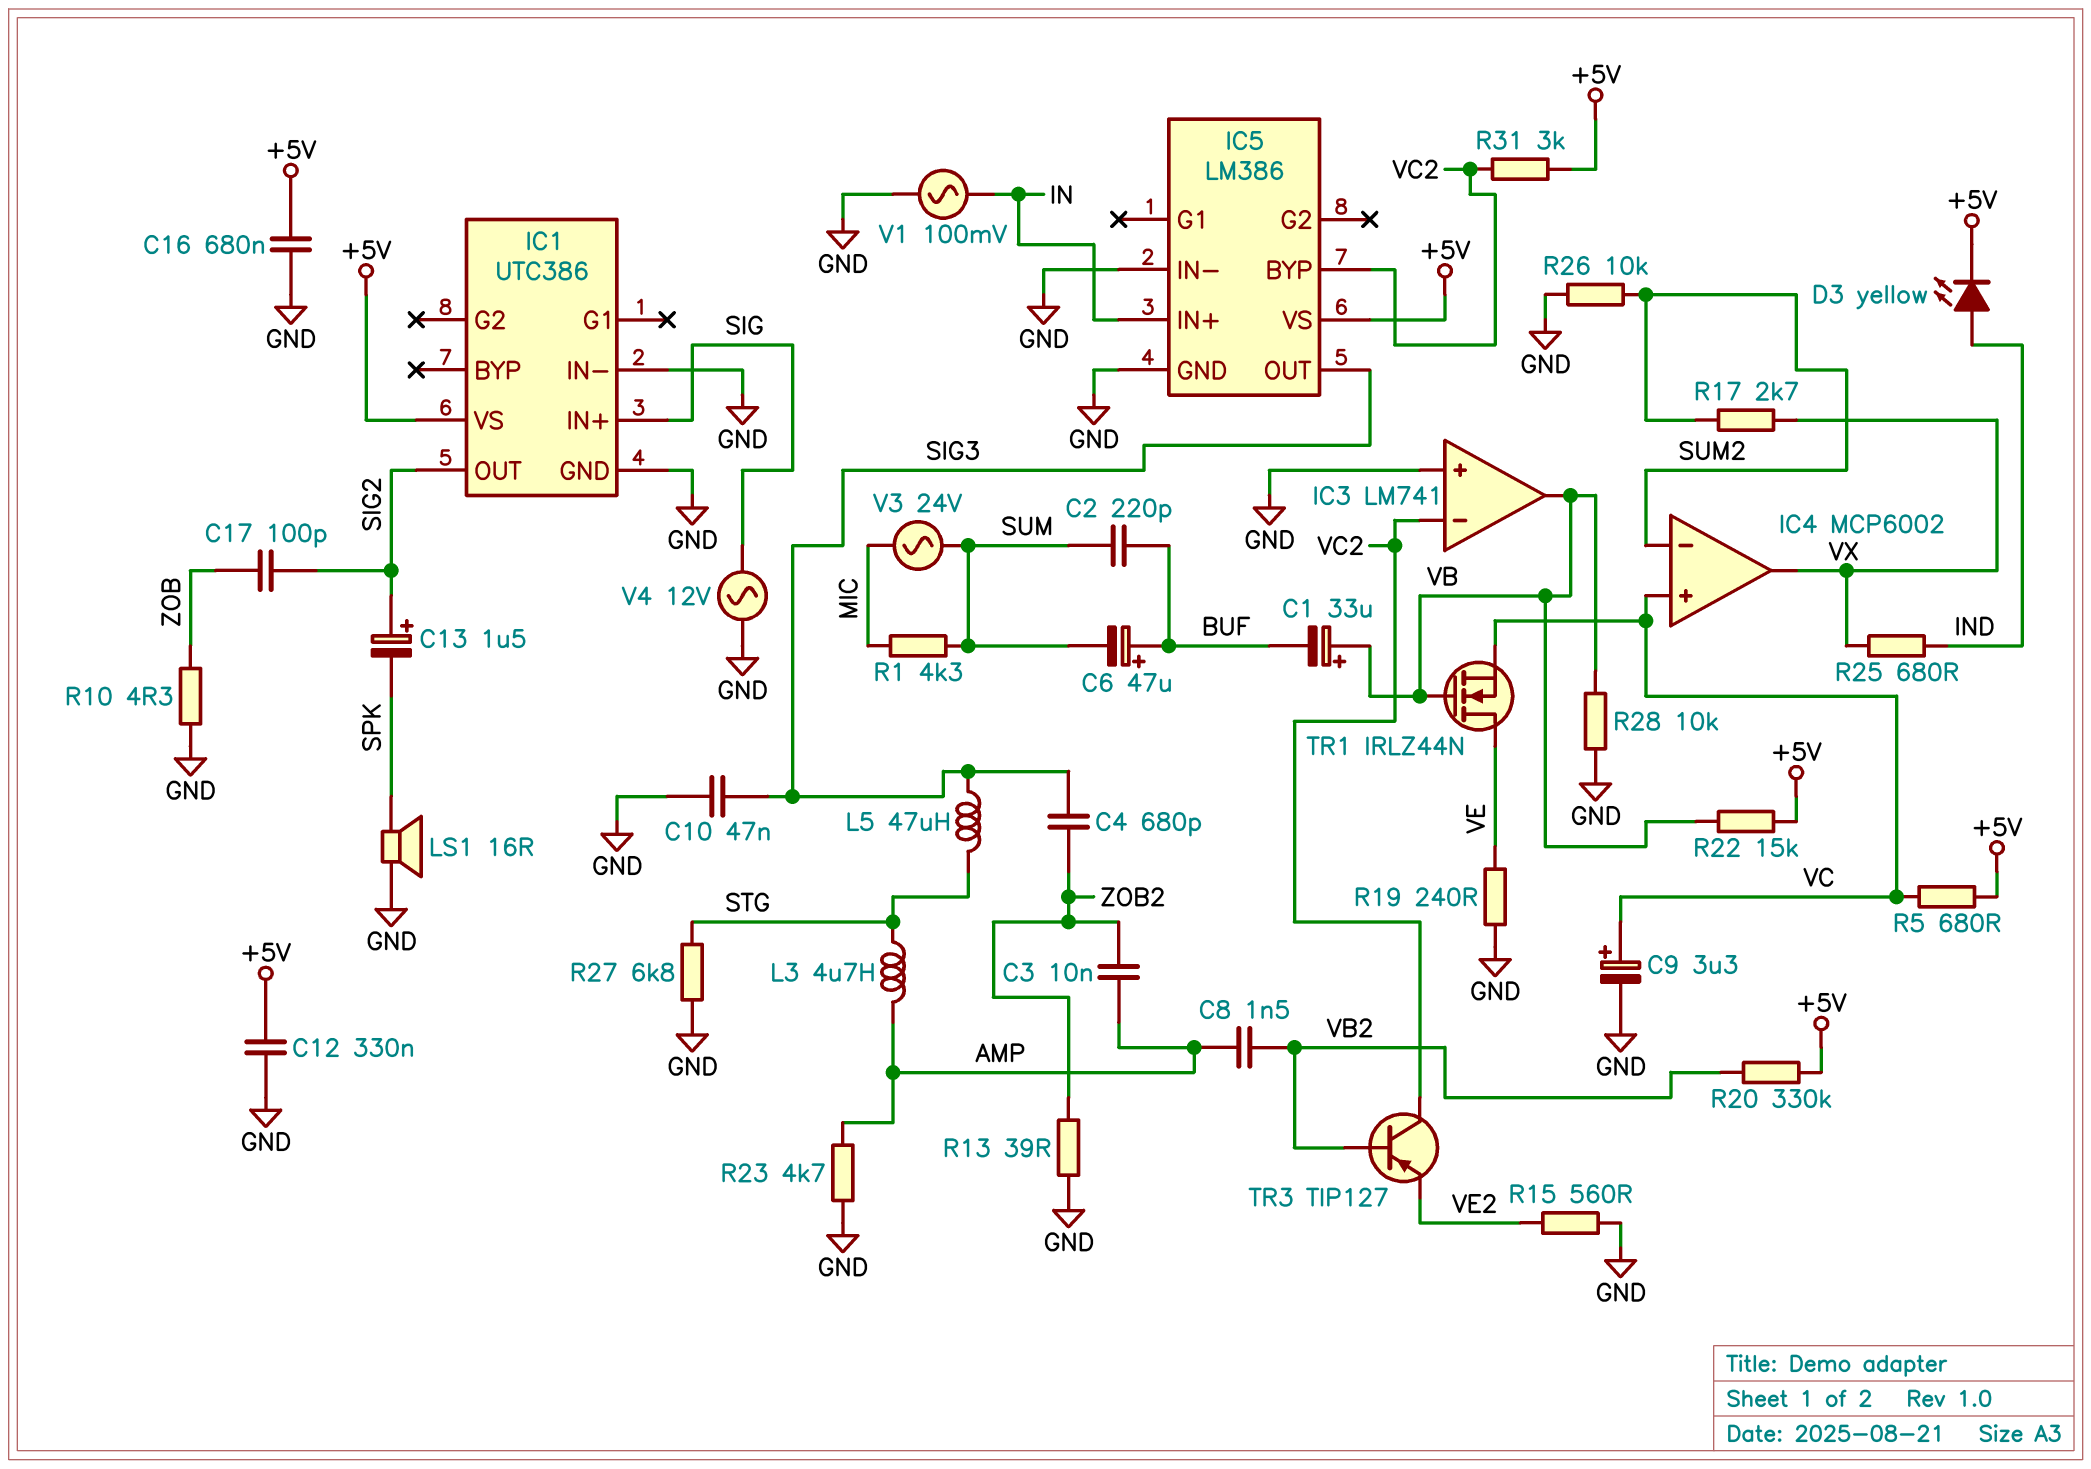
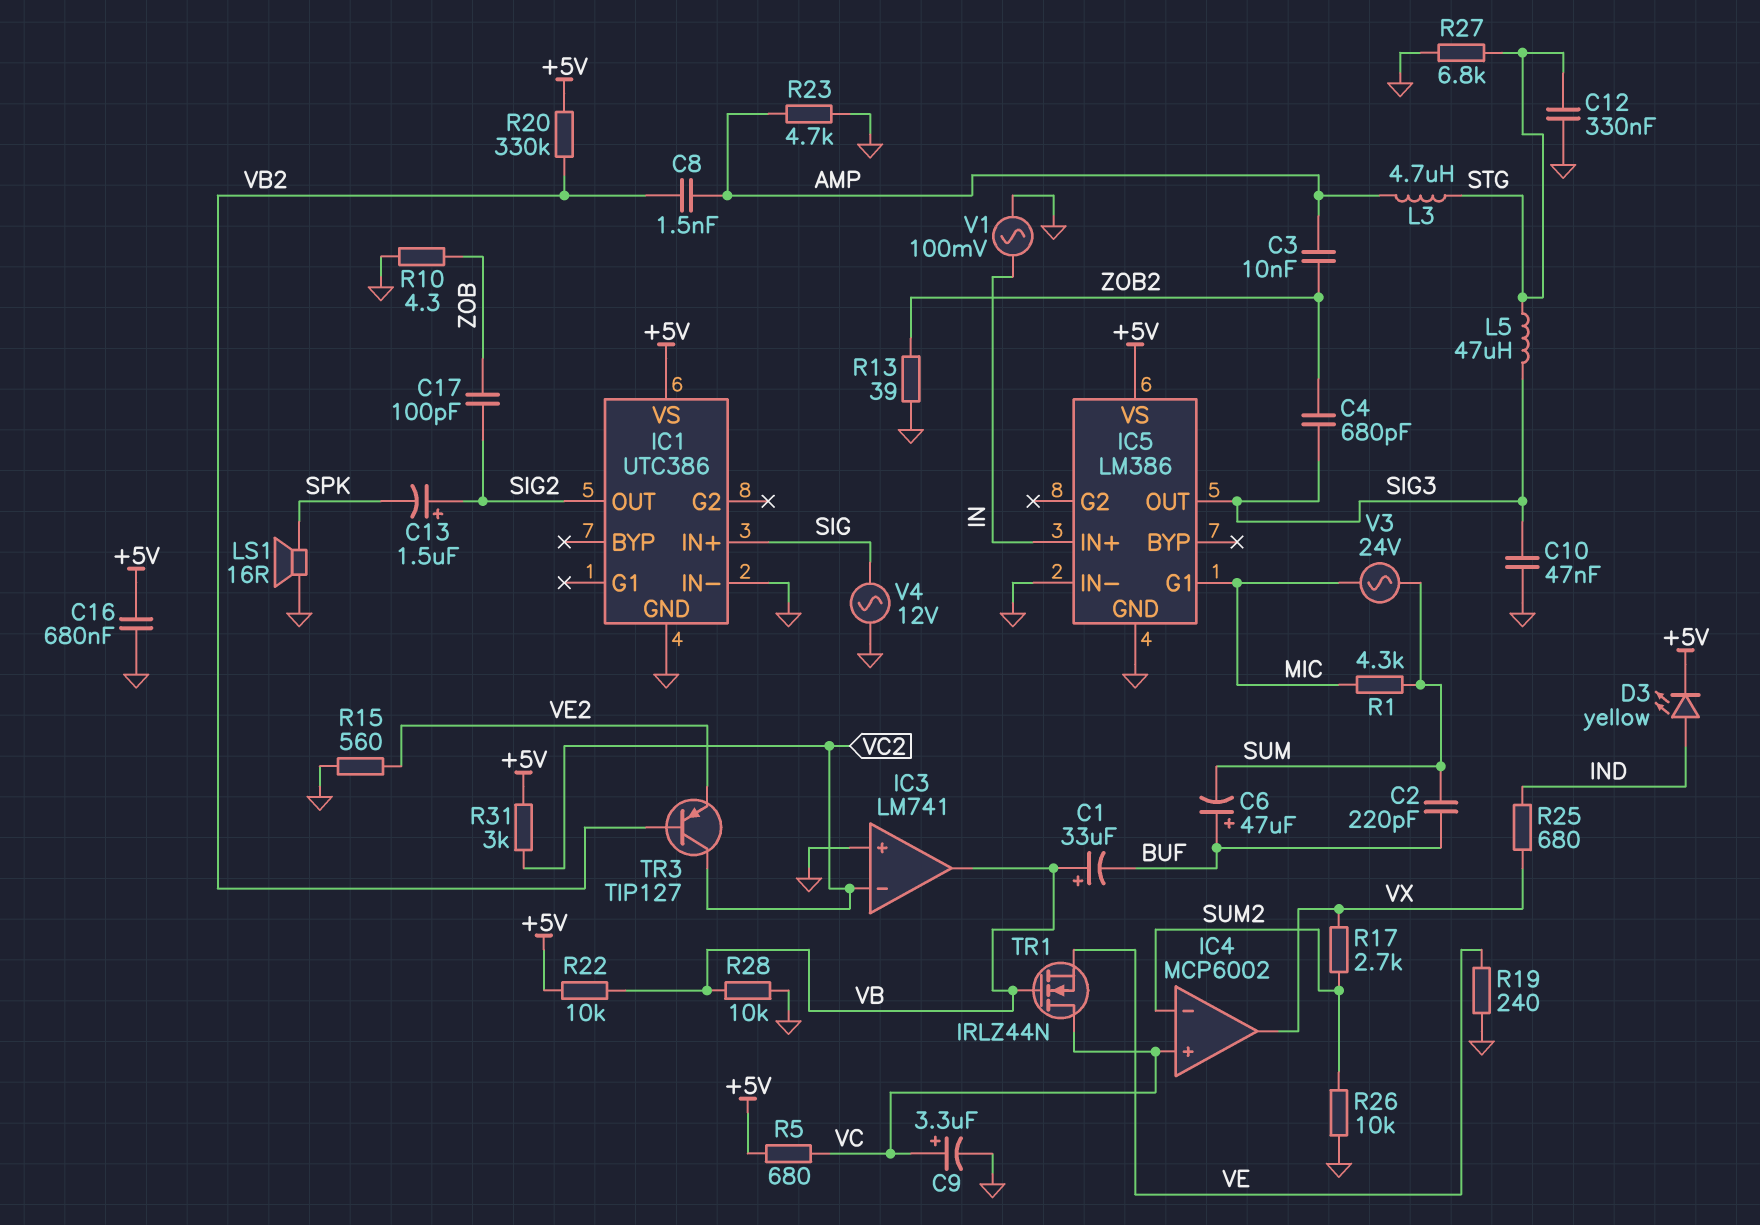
C12: 330nF (+5V, GND) -> 330nF (GND, STG)
IC5 pin BYP: VC2 -> none
IC5 pin G1: none -> MIC
R22: 15k (+5V, VB) -> 10k (+5V, VB)
TR1: NMOS IRLZ44N (G VB, D VE, S VC) -> NMOS IRLZ44N (G VB, D VC, S VE)

